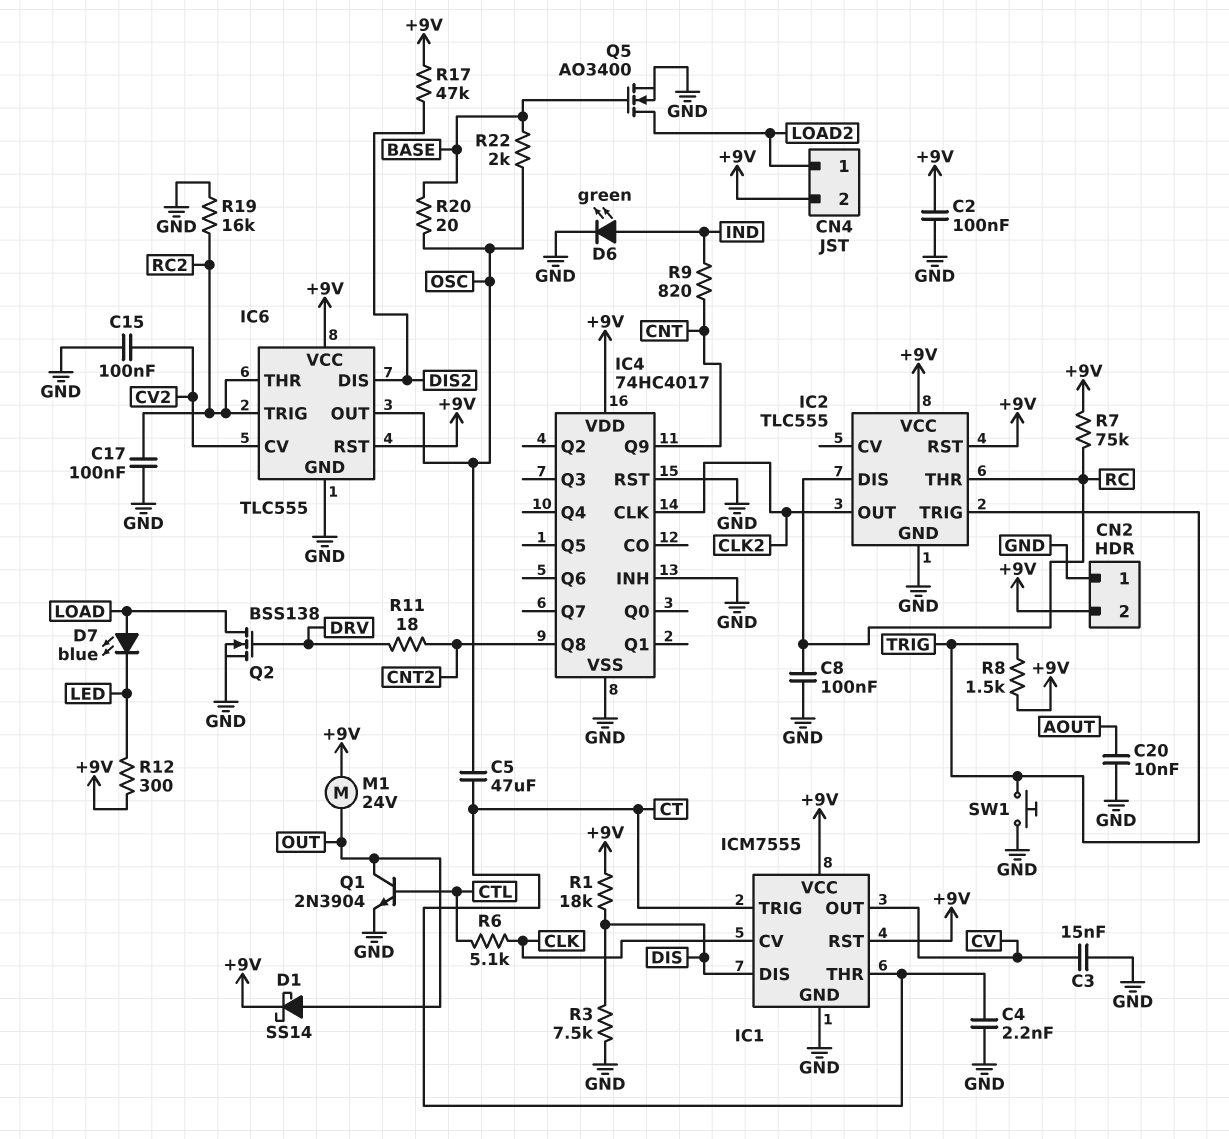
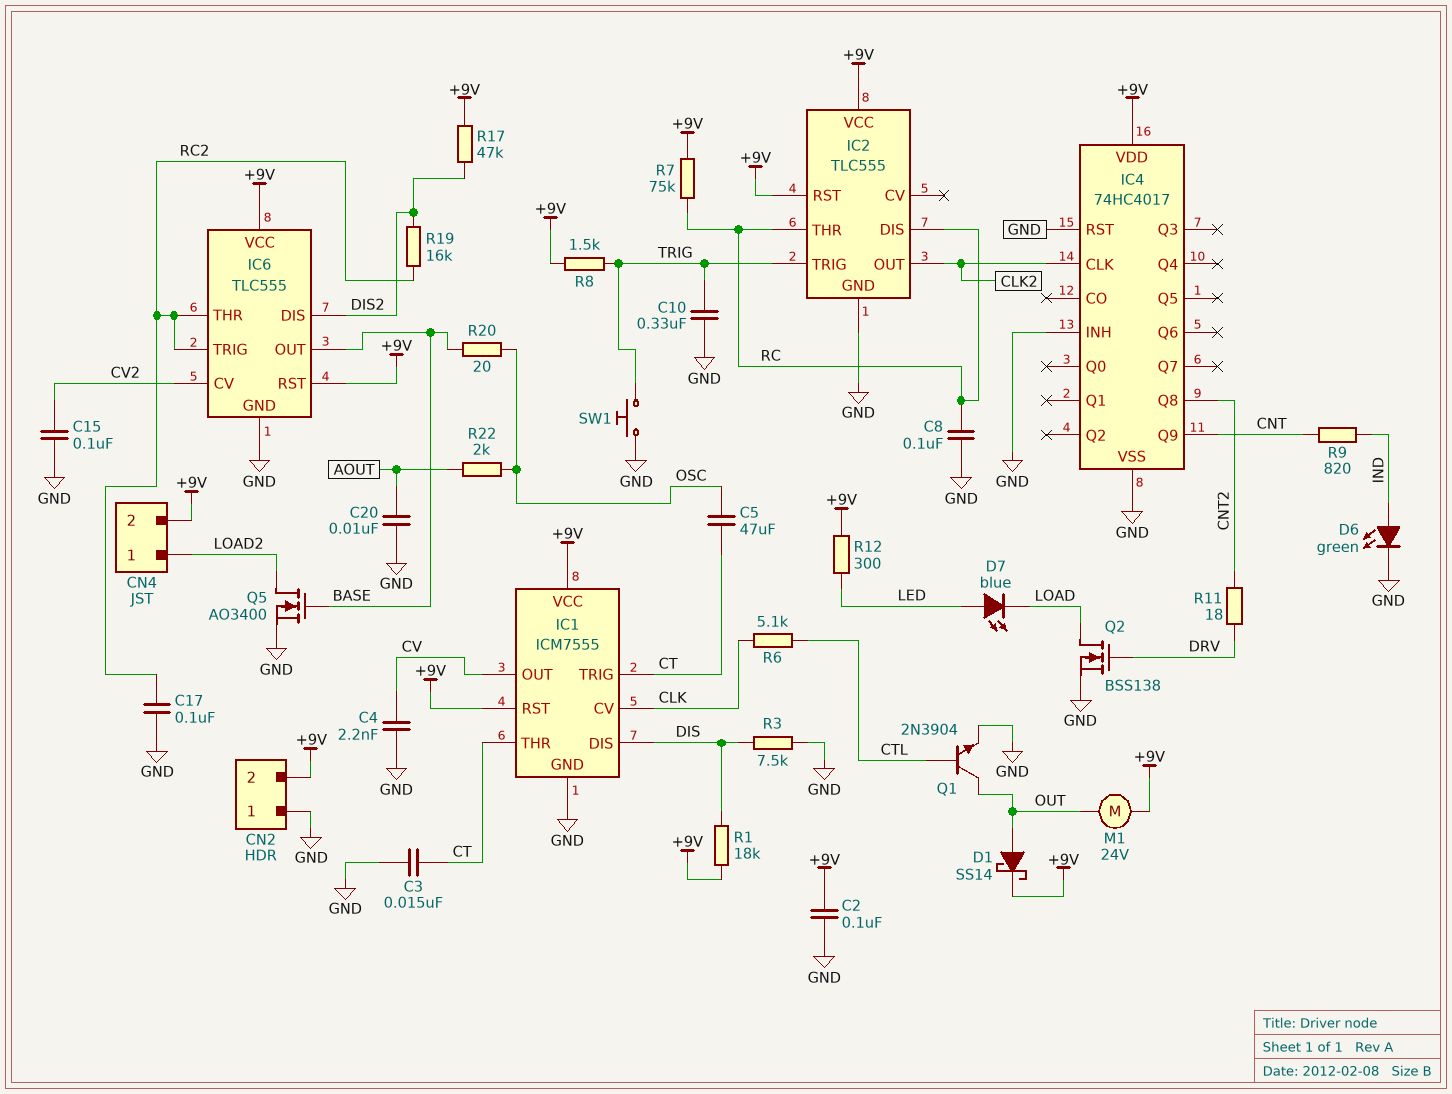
C3: 15nF (CV, GND) -> 15nF (CT, GND)
C4: 2.2nF (CT, GND) -> 2.2nF (CV, GND)
C10: none -> 330nF (GND, TRIG)
D7: LED blue (A LOAD, K LED) -> LED blue (A LED, K LOAD)
IC6 pin OUT: OSC -> BASE
R19: 16k (GND, RC2) -> 16k (DIS2, RC2)
R22: 2k (BASE, OSC) -> 2k (AOUT, OSC)

